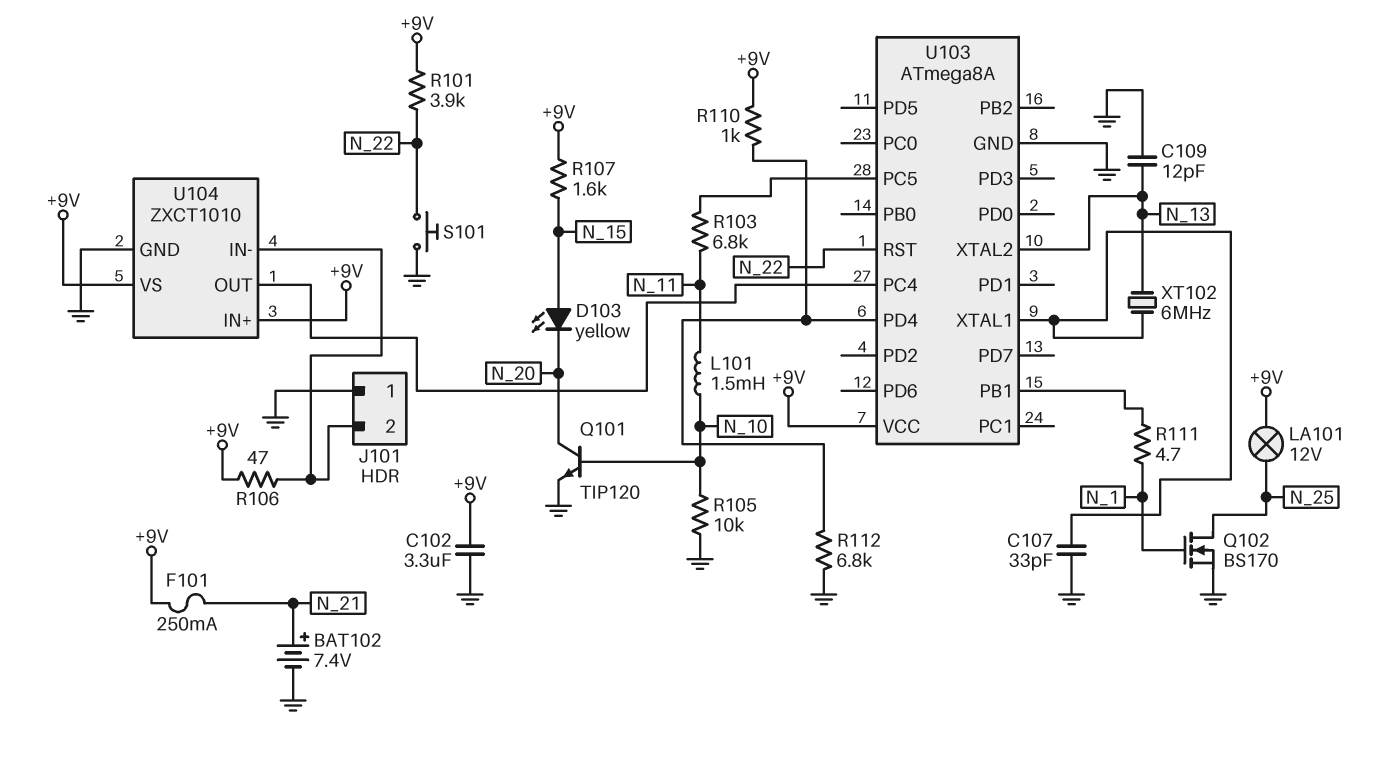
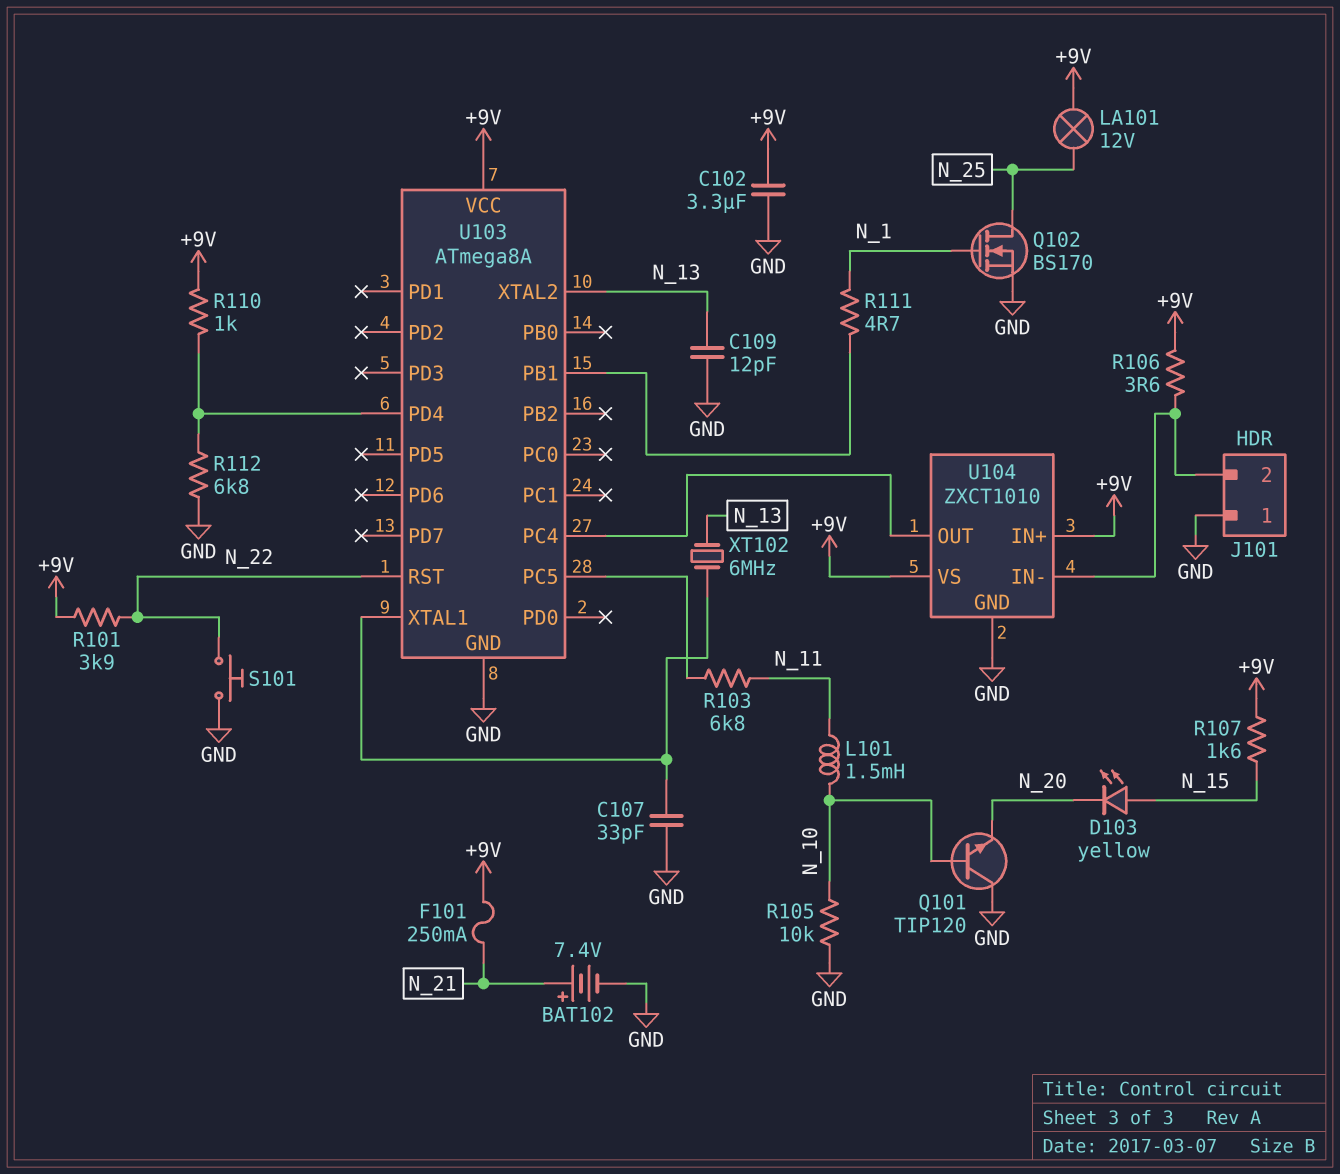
Q101: NPN TIP120 (B N_10, C N_20, E GND) -> NPN TIP120 (B N_10, C GND, E N_20)
R106: 47 (+9V, J101/2) -> 3.6 (+9V, J101/2)

